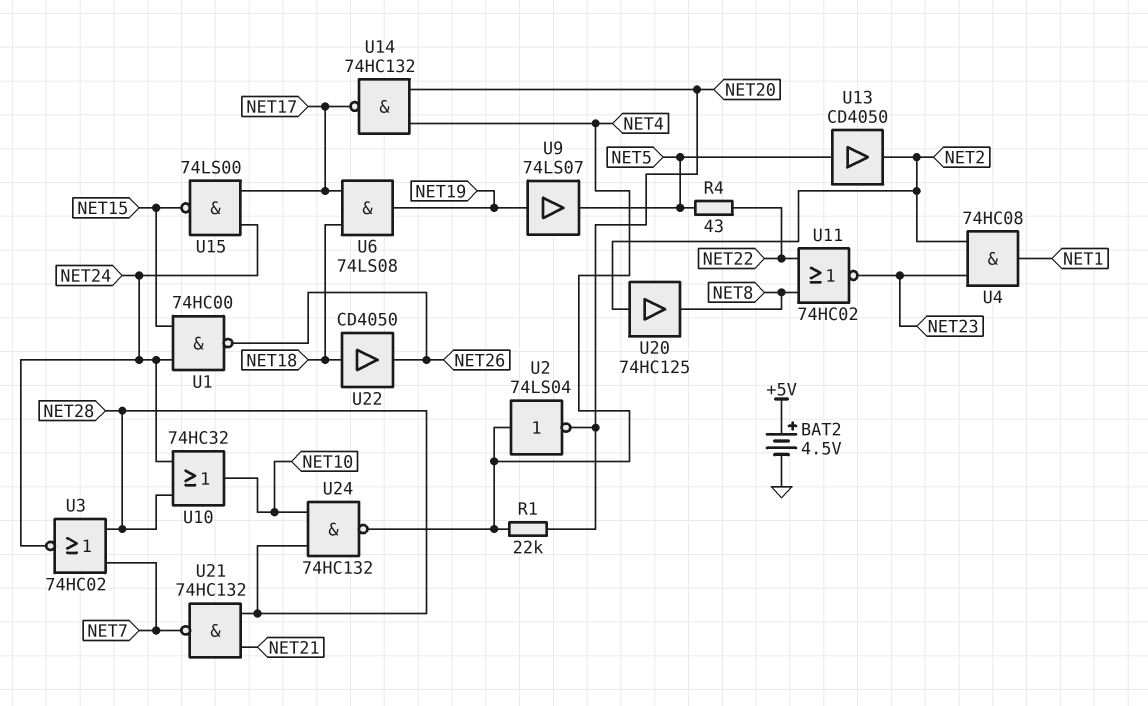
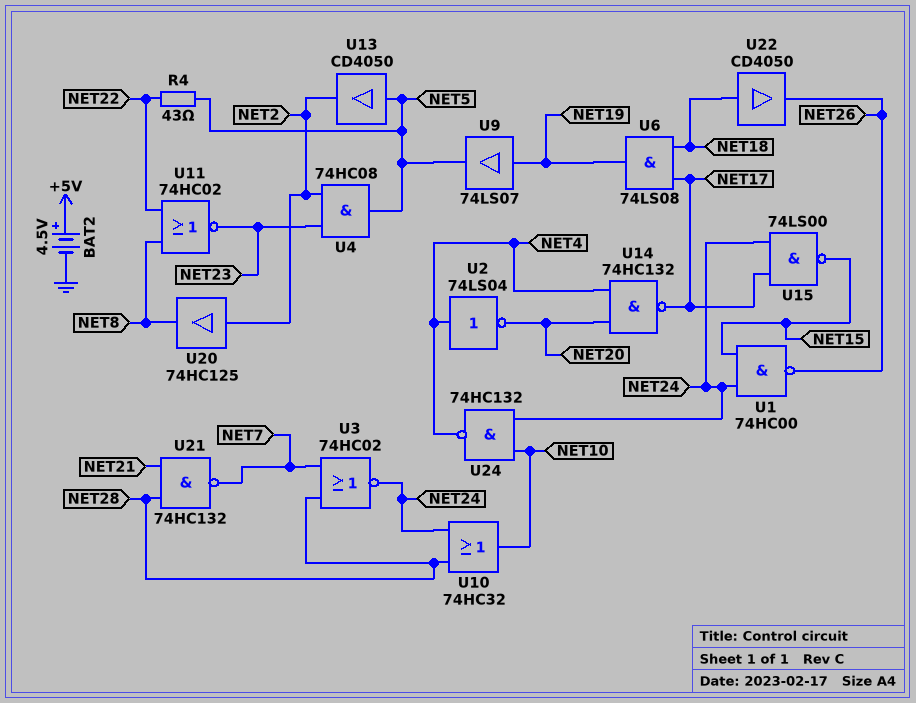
R1: 22k (NET4, NET20) -> none
U4: AND 74HC08 (in NET2, in NET23, out NET1) -> AND 74HC08 (in NET2, in NET23, out NET5)
U24: NAND 74HC132 (in NET10, in NET28, out NET4) -> NAND 74HC132 (in NET10, in NET24, out NET4)

